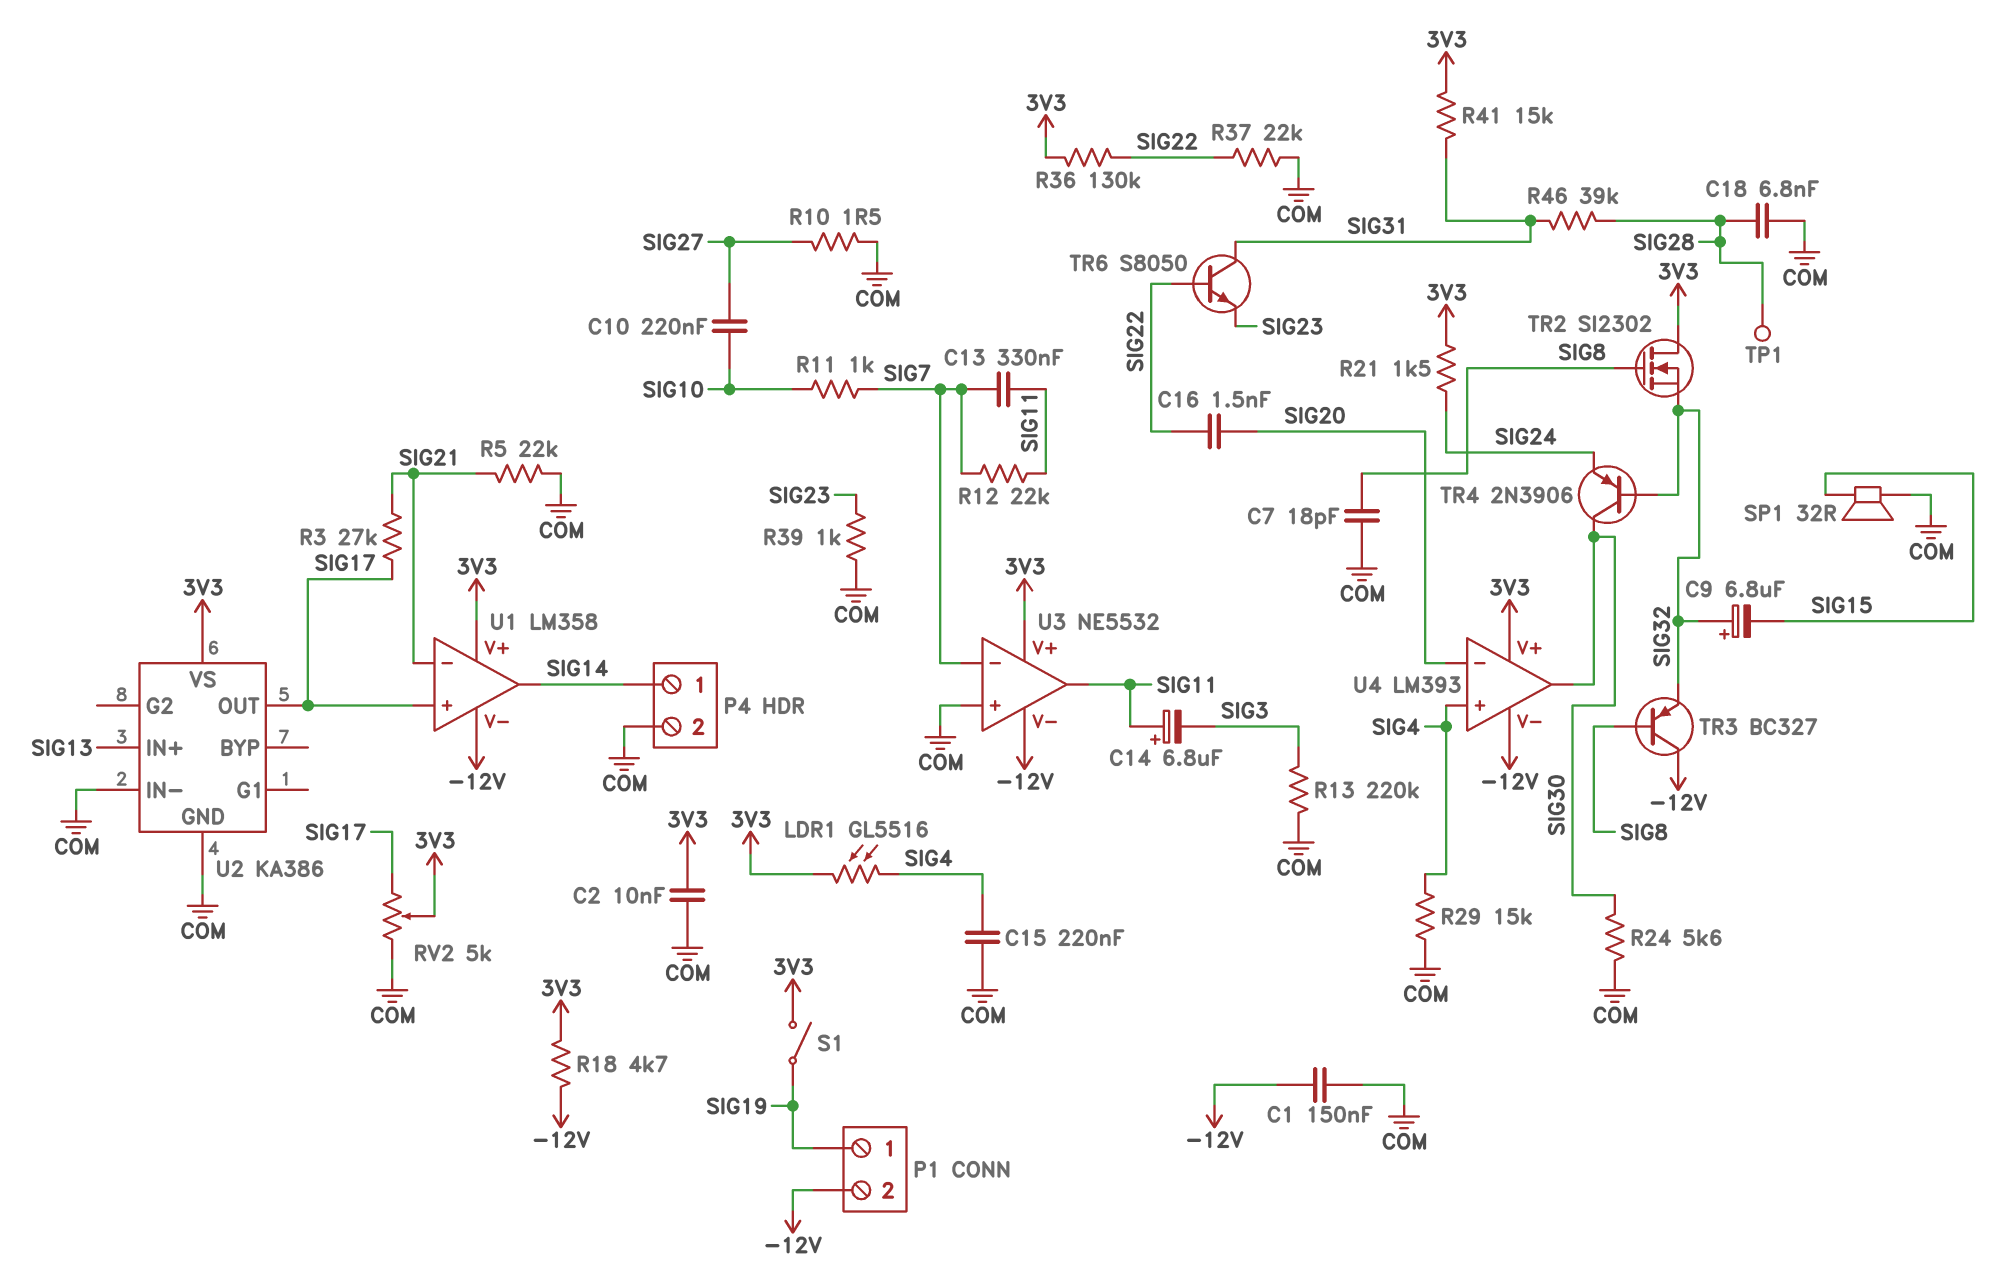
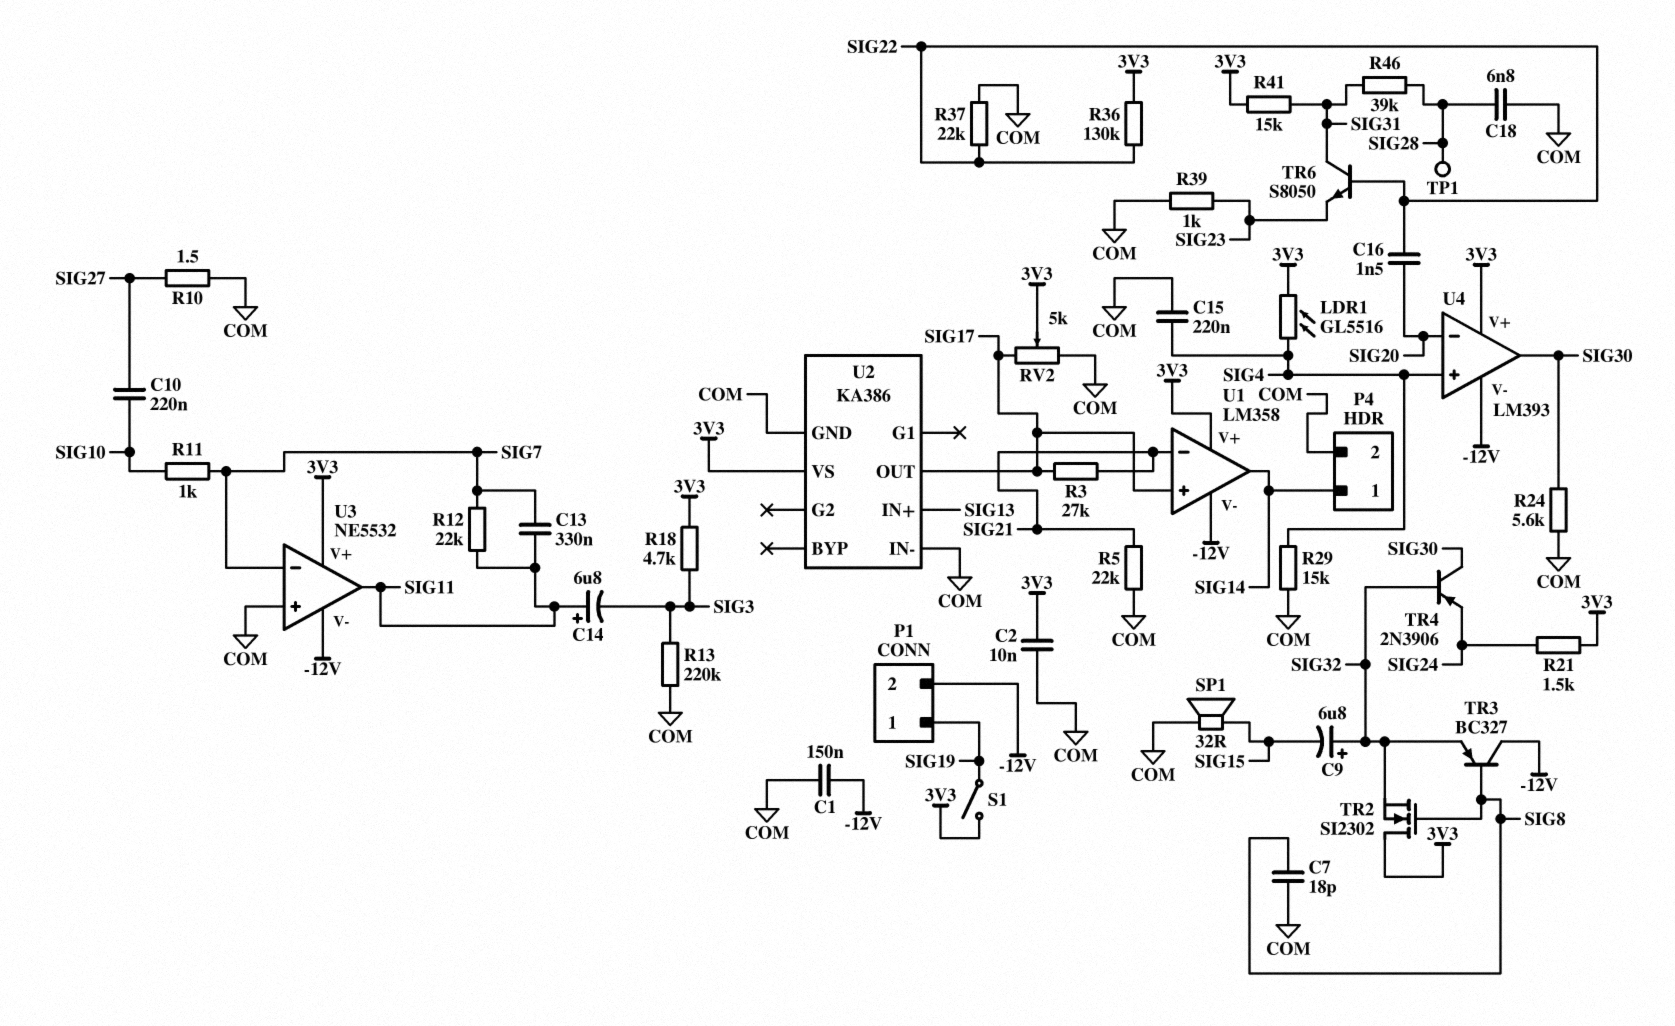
R18: 4.7k (-12V, 3V3) -> 4.7k (3V3, SIG3)

